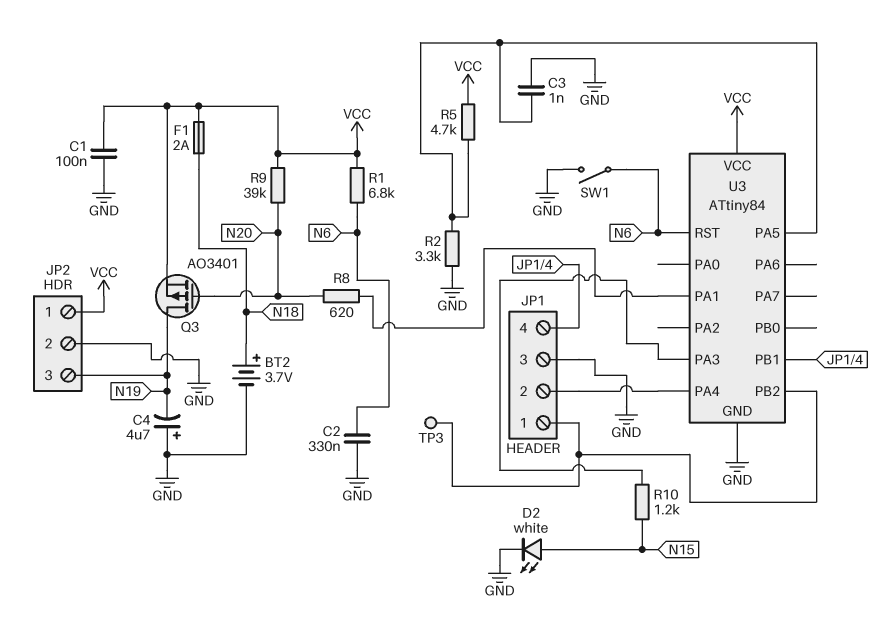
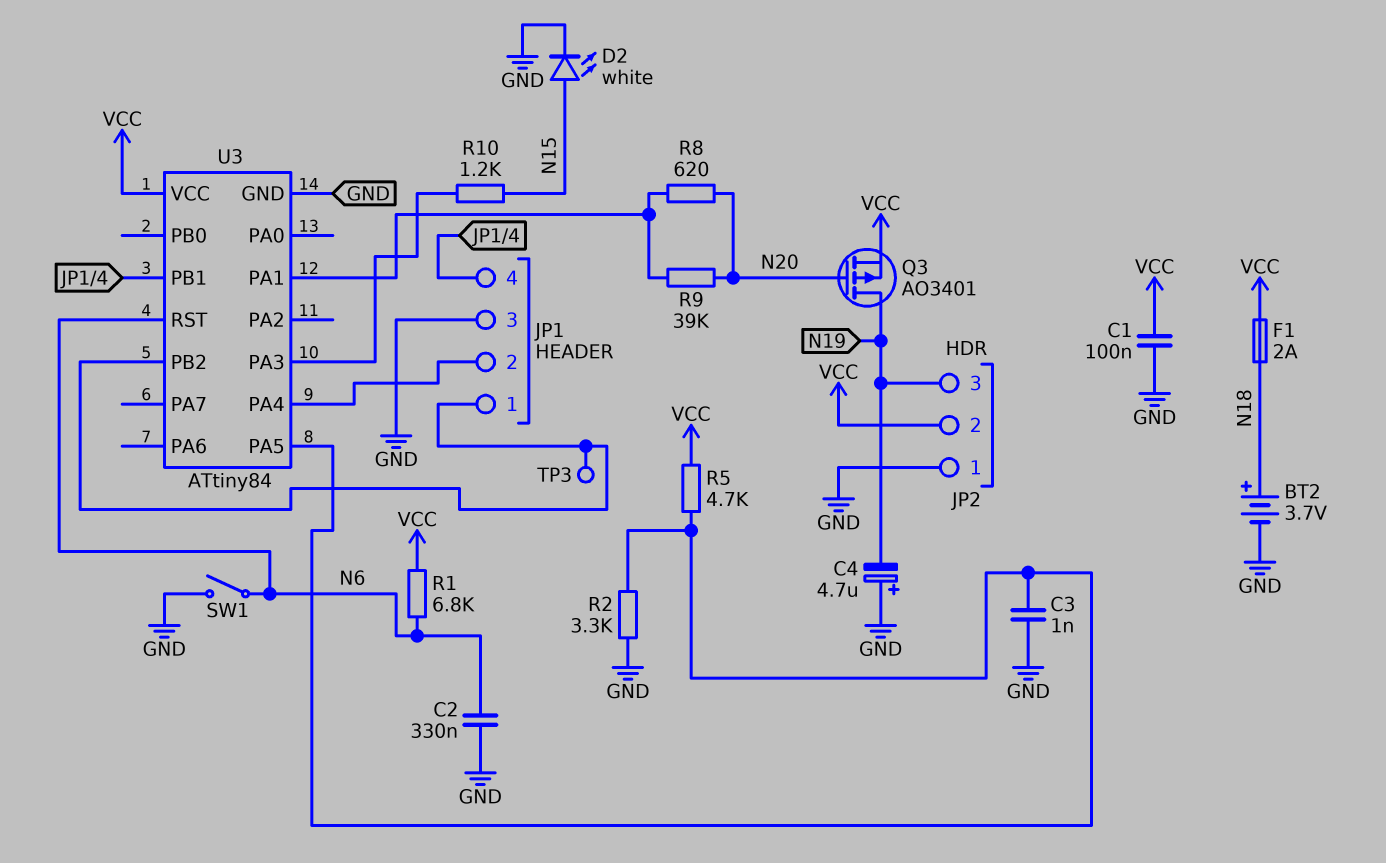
JP2 pin 1: VCC -> GND
JP2 pin 2: GND -> VCC
R9: 39k (N20, VCC) -> 39k (N20, U3/PA1)

